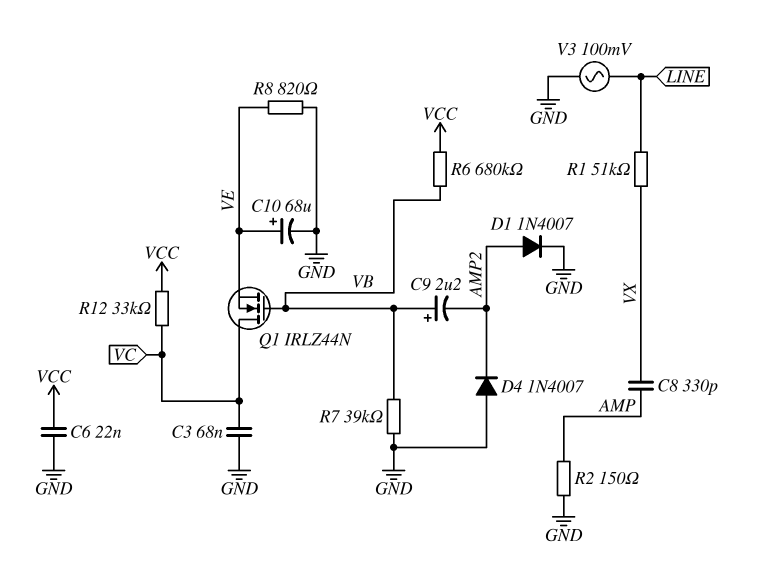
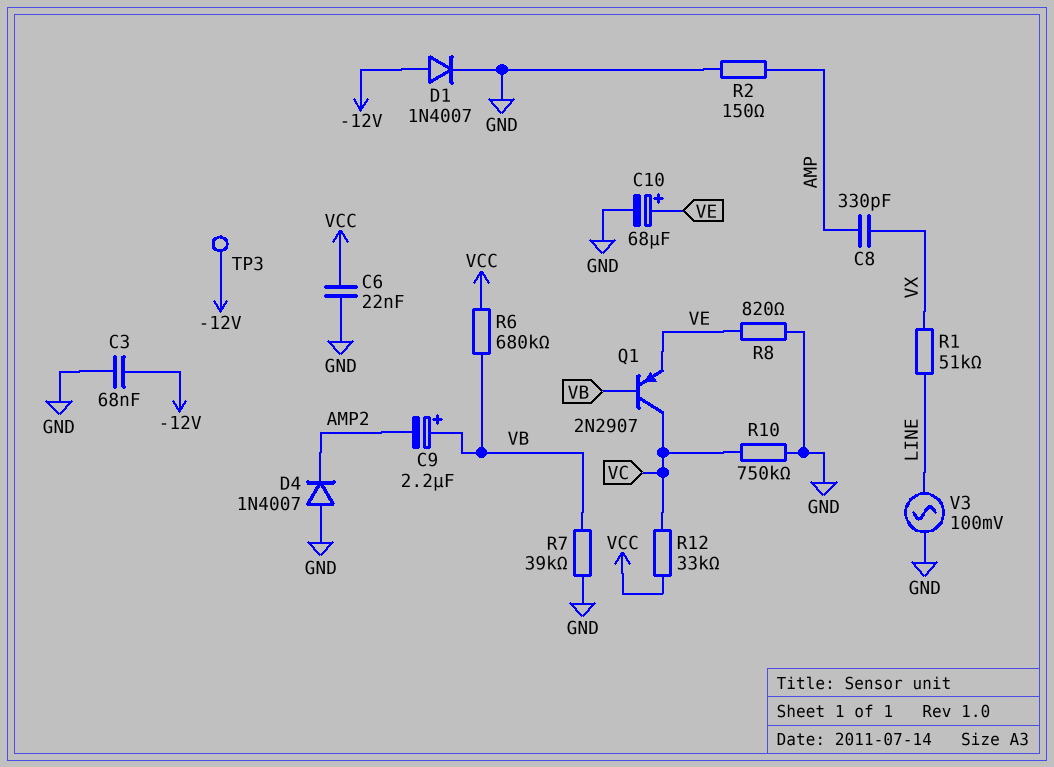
C3: 68nF (GND, VC) -> 68nF (-12V, GND)
D1: diode 1N4007 (A AMP2, K GND) -> diode 1N4007 (A -12V, K GND)
Q1: NMOS IRLZ44N (G VB, D VC, S VE) -> PNP 2N2907 (B VB, C VC, E VE)
R10: none -> 750k (GND, VC)
TP3: none -> test point (-12V)

